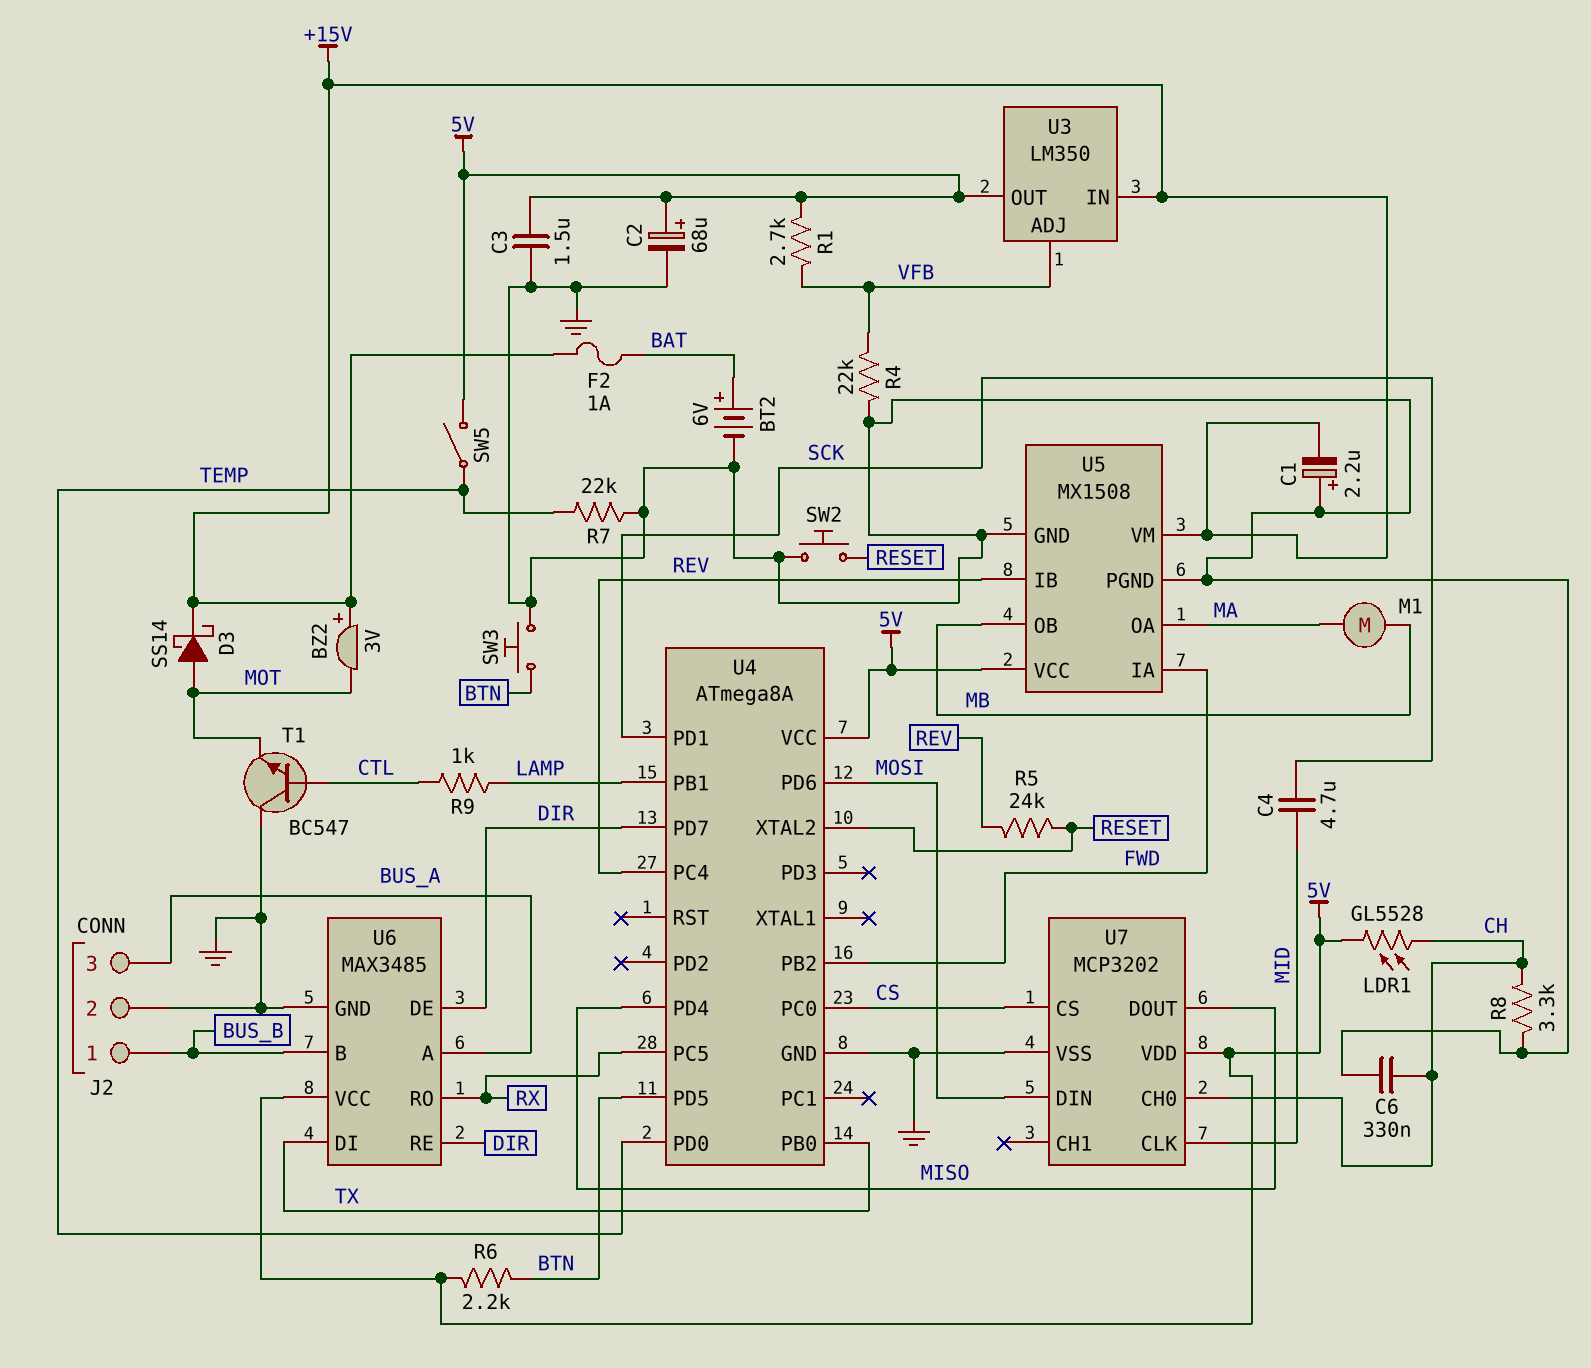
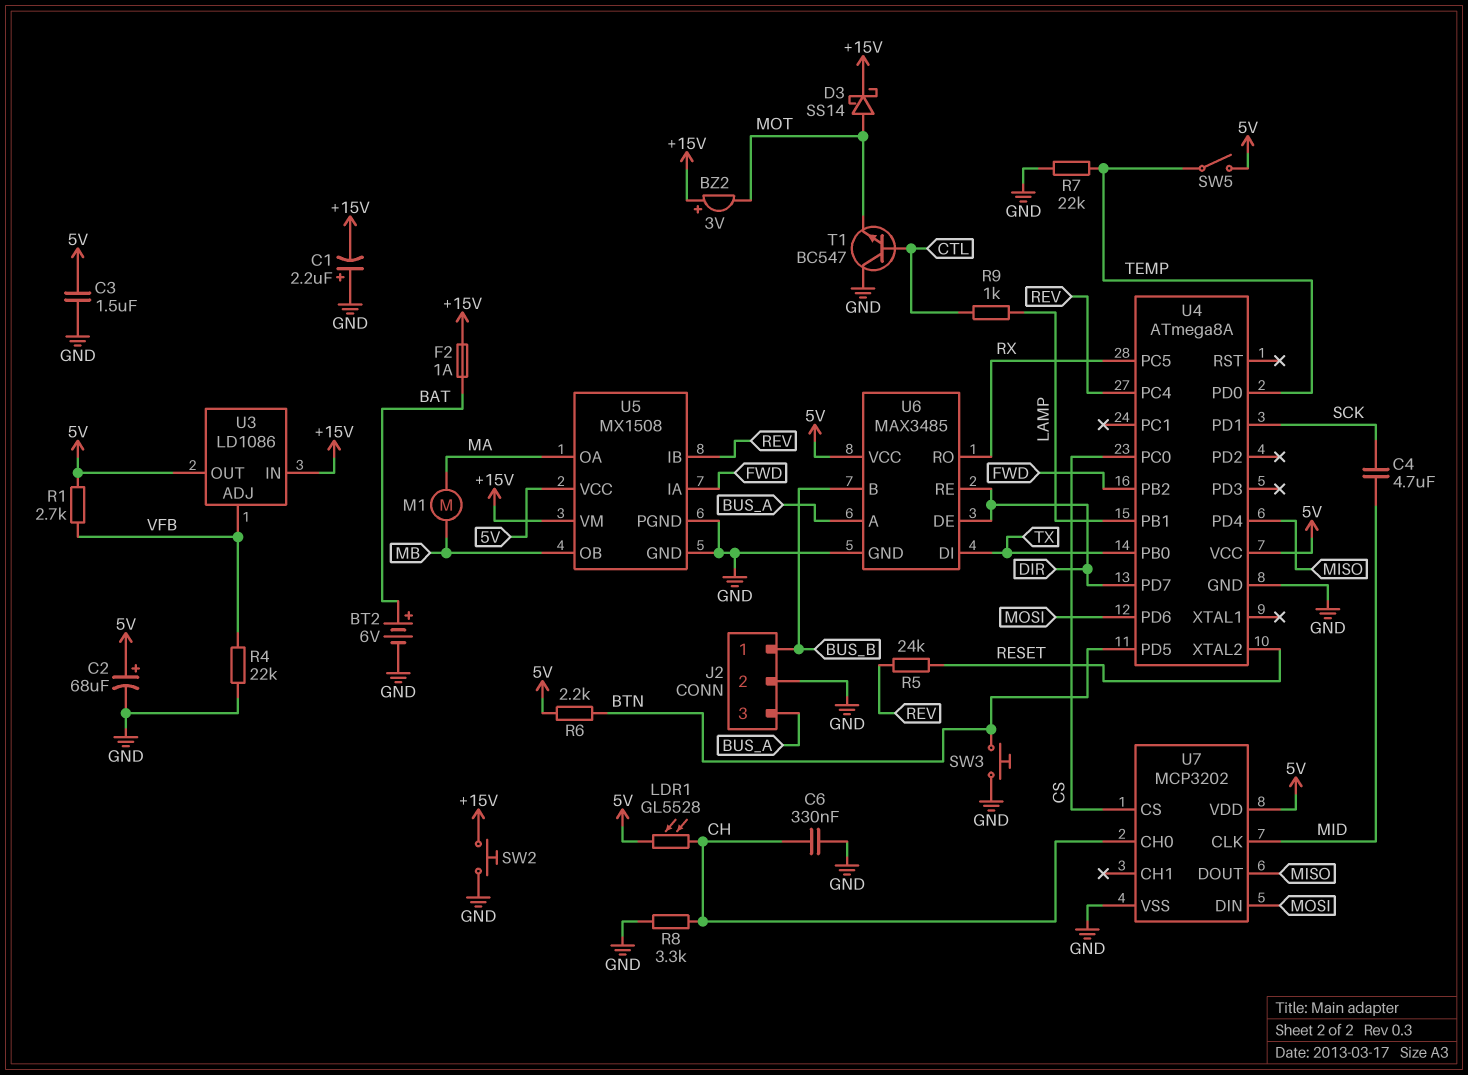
SW2: button (GND, RESET) -> button (+15V, GND)
U3: LM350 -> LD1086

